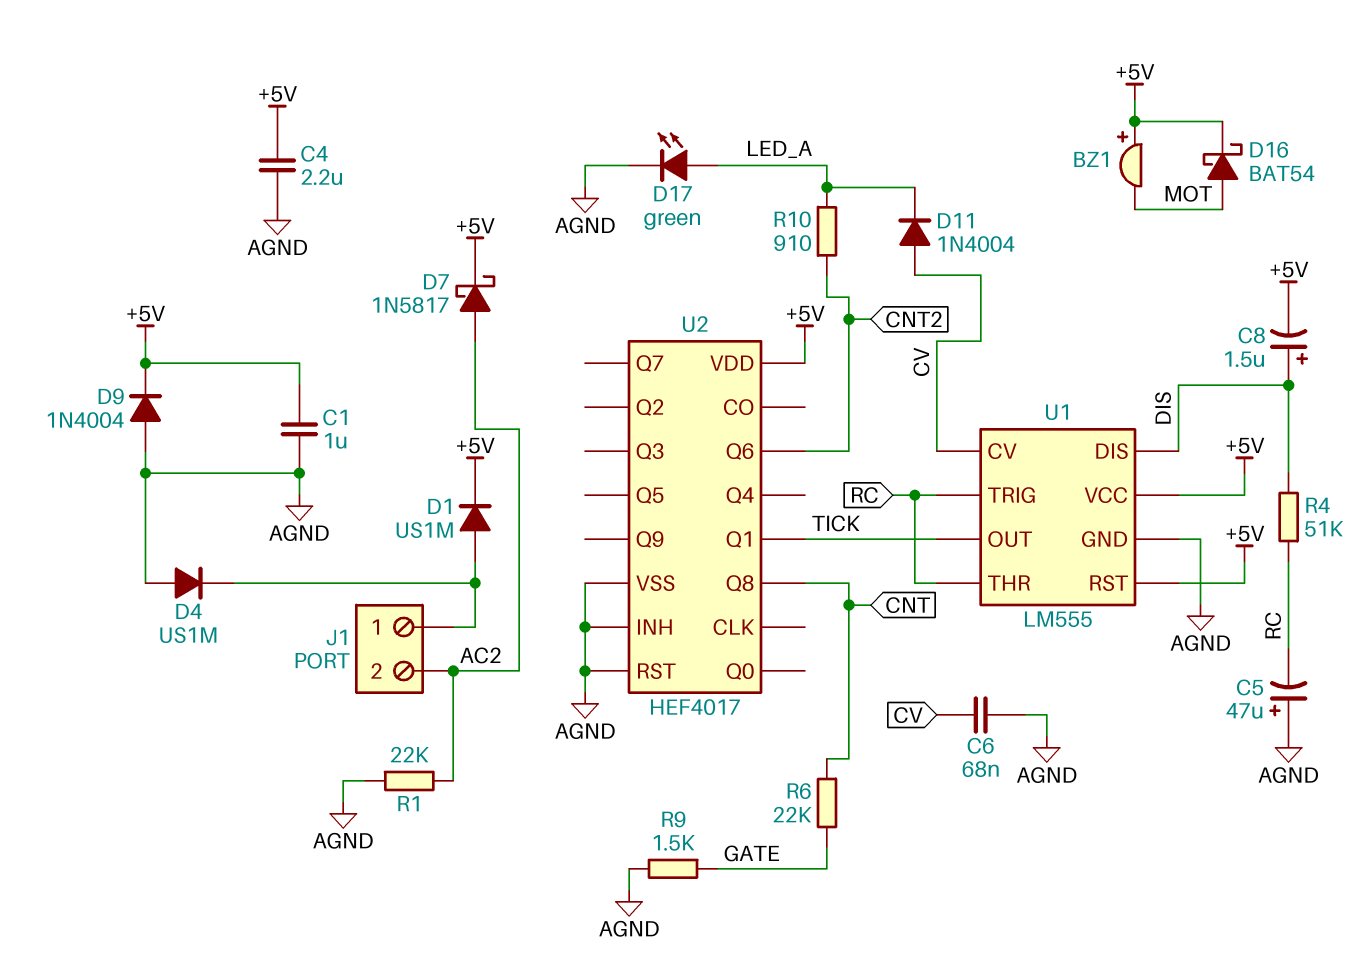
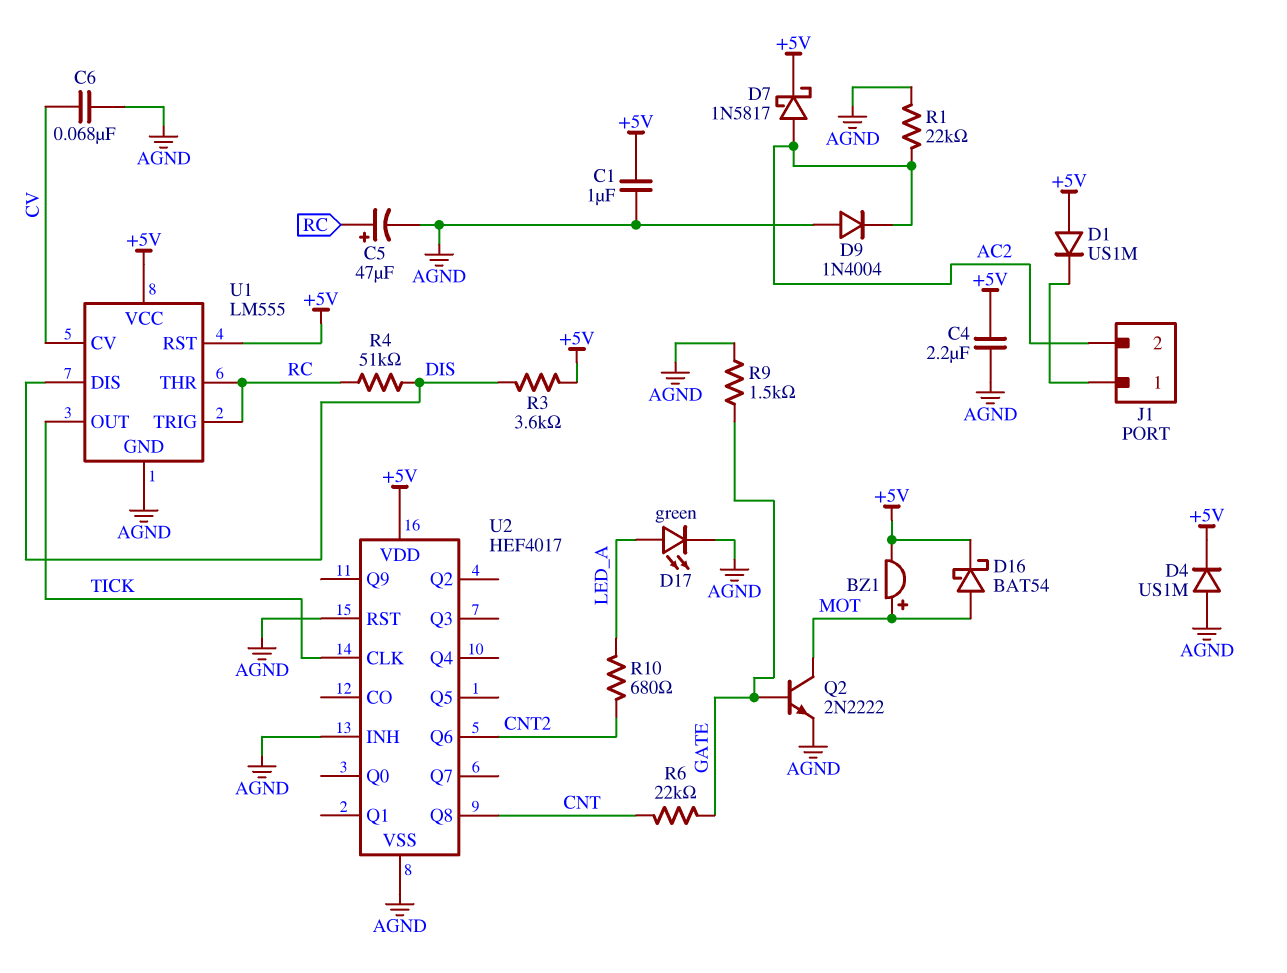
BZ1: buzzer (plus +5V, minus MOT) -> buzzer (plus MOT, minus +5V)
C5: 47uF (plus AGND, minus RC) -> 47uF (plus RC, minus AGND)
C8: 1.5uF (plus DIS, minus +5V) -> none
D1: diode US1M (A J1/1, K +5V) -> diode US1M (A +5V, K J1/1)
D4: diode US1M (A AGND, K J1/1) -> diode US1M (A AGND, K +5V)
D9: diode 1N4004 (A AGND, K +5V) -> diode 1N4004 (A AGND, K AC2)
D11: diode 1N4004 (A CV, K LED_A) -> none
Q2: none -> NPN 2N2222 (B GATE, C MOT, E AGND)
R3: none -> 3.6k (+5V, DIS)
R10: 910 (CNT2, LED_A) -> 680 (CNT2, LED_A)
U2 pin CLK: none -> TICK
U2 pin Q1: TICK -> none

